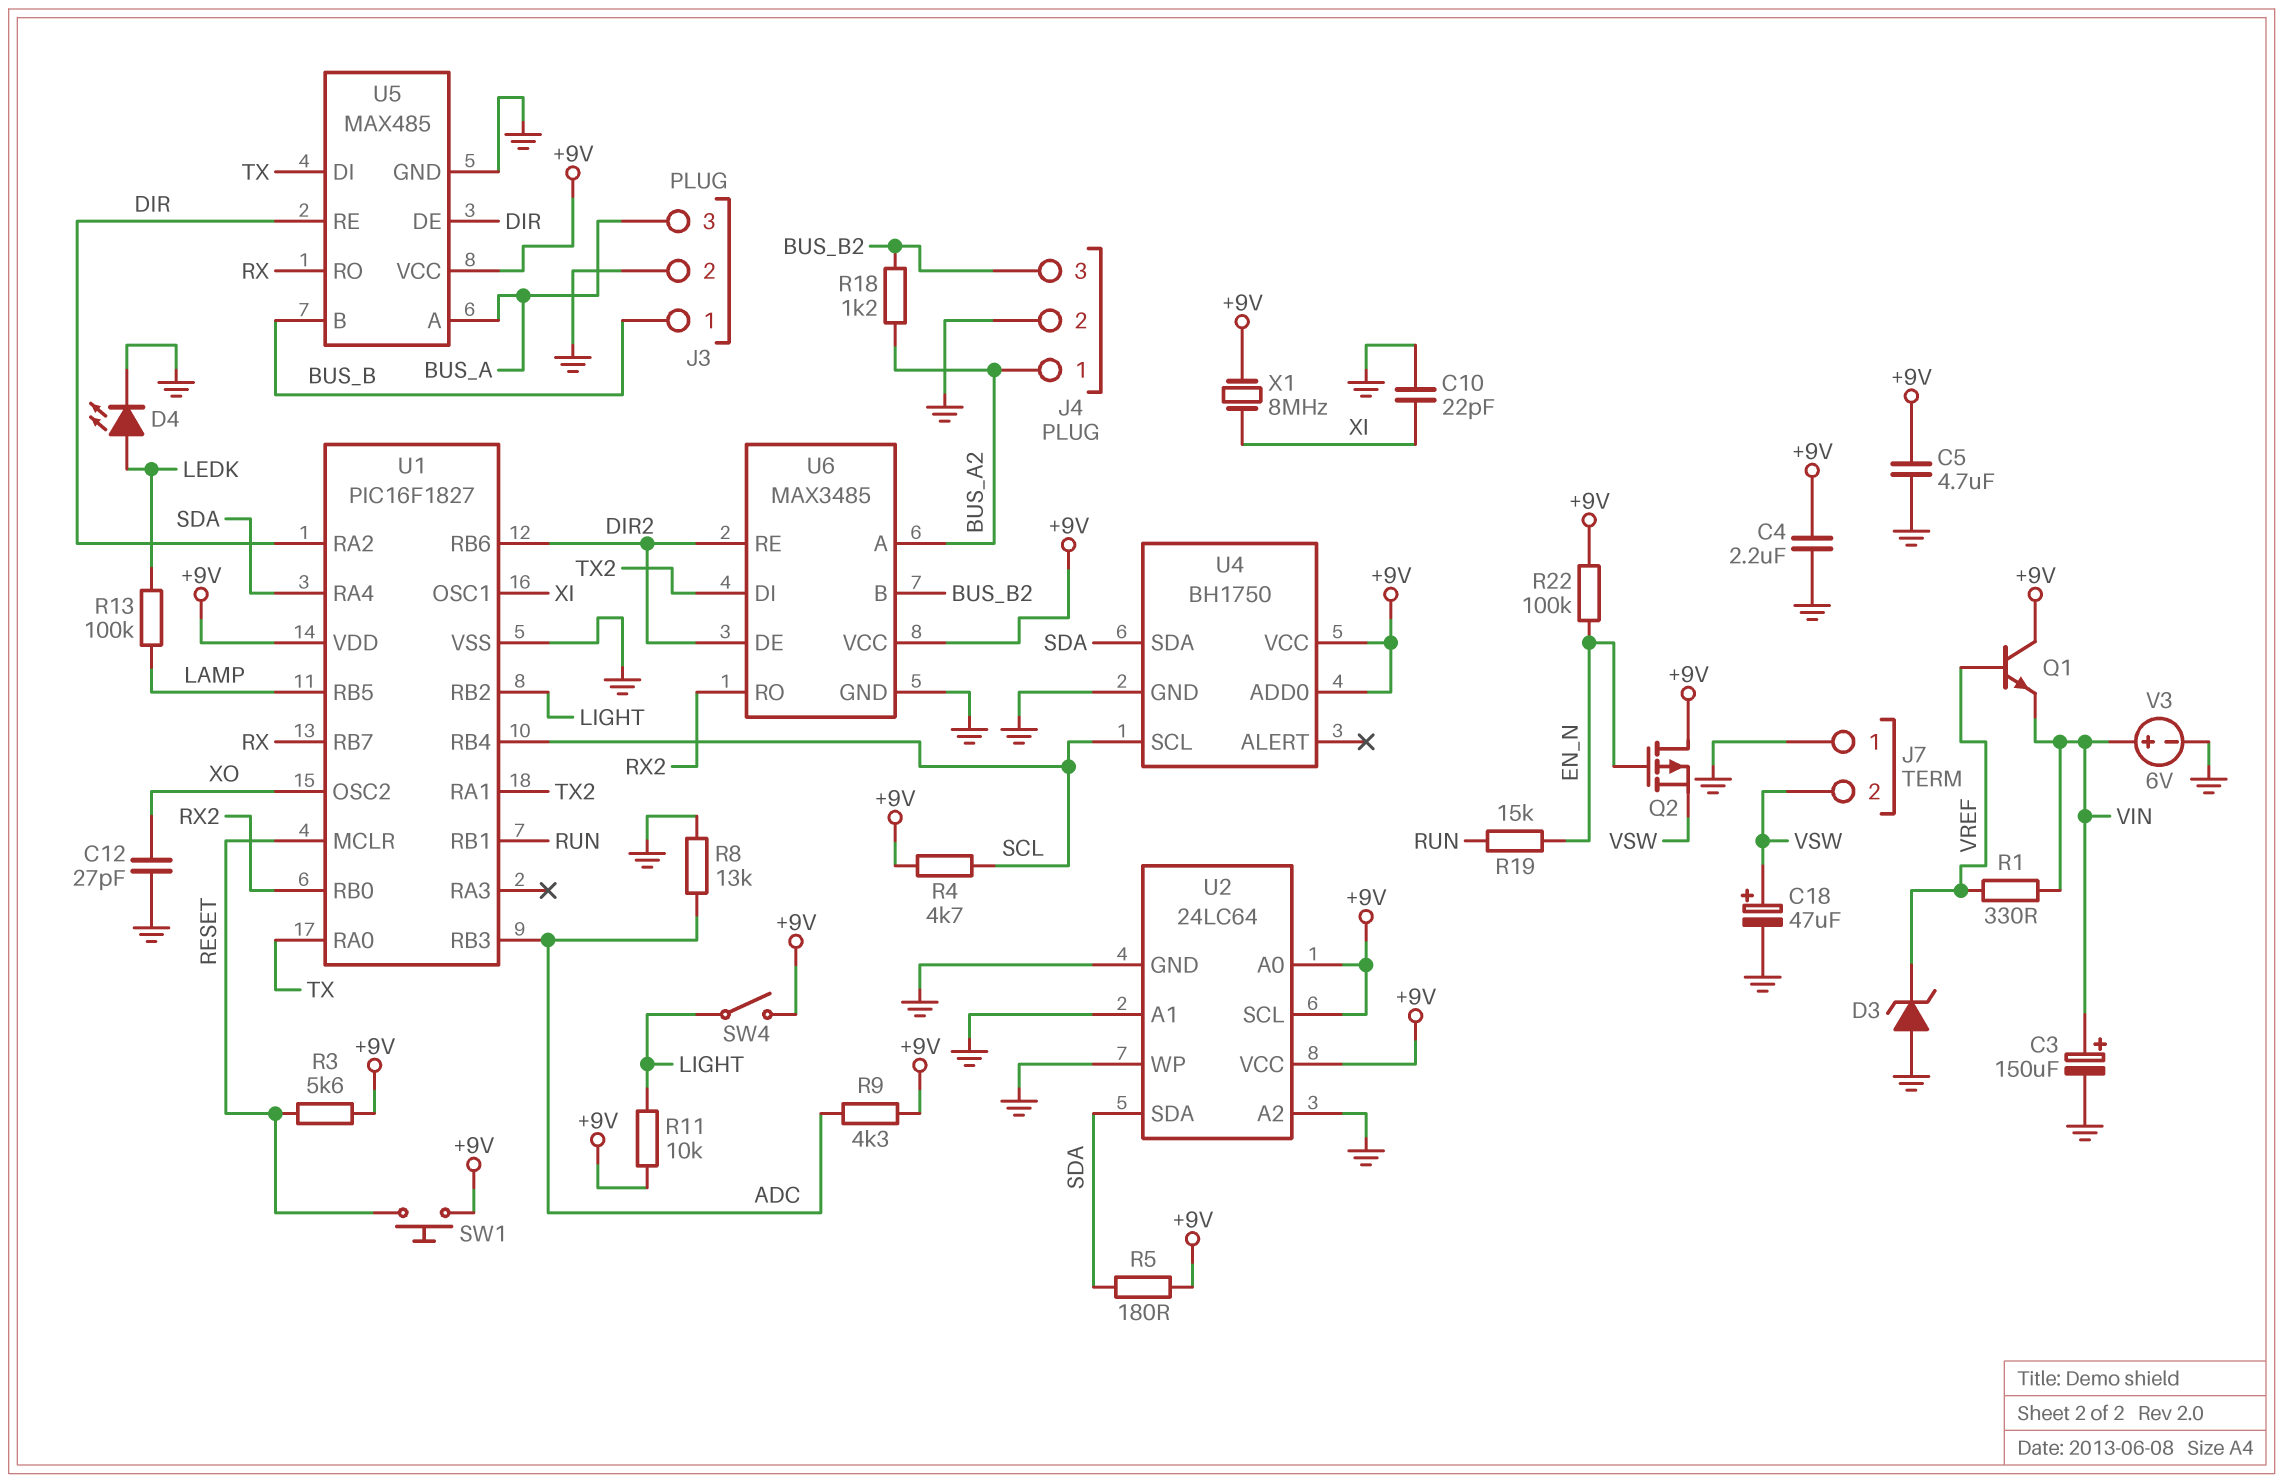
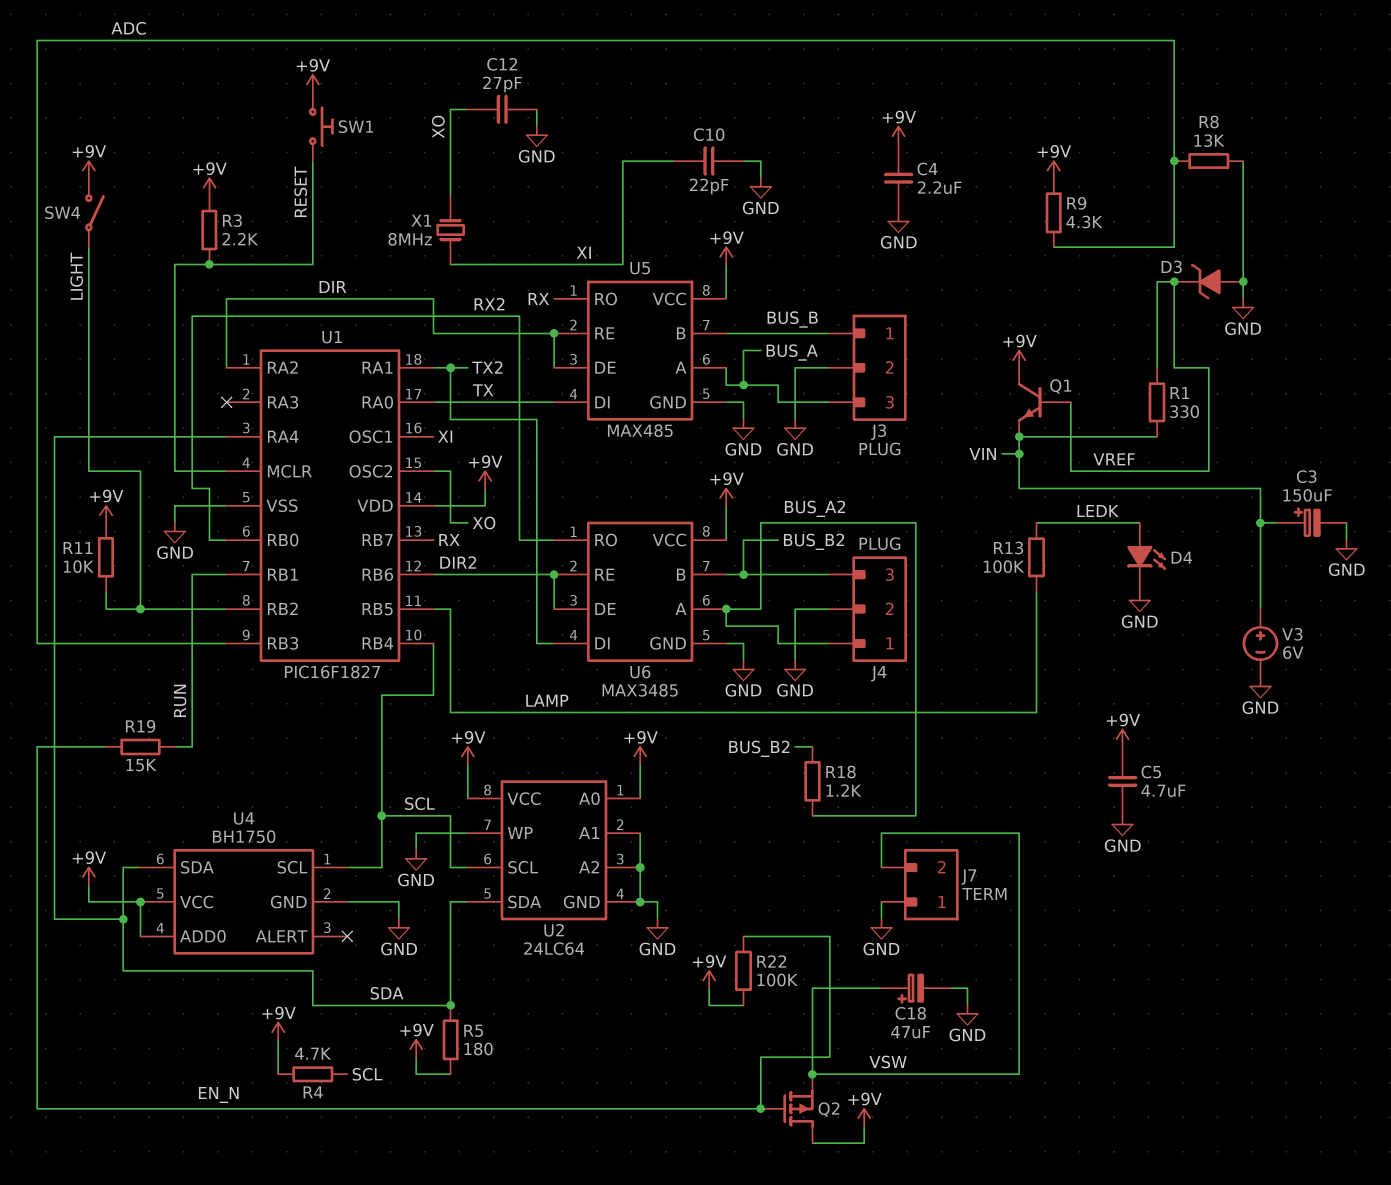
R3: 5.6k (+9V, RESET) -> 2.2k (+9V, RESET)
U2 pin SCL: +9V -> SCL
X1: 8MHz (+9V, XI) -> 8MHz (XI, XO)

